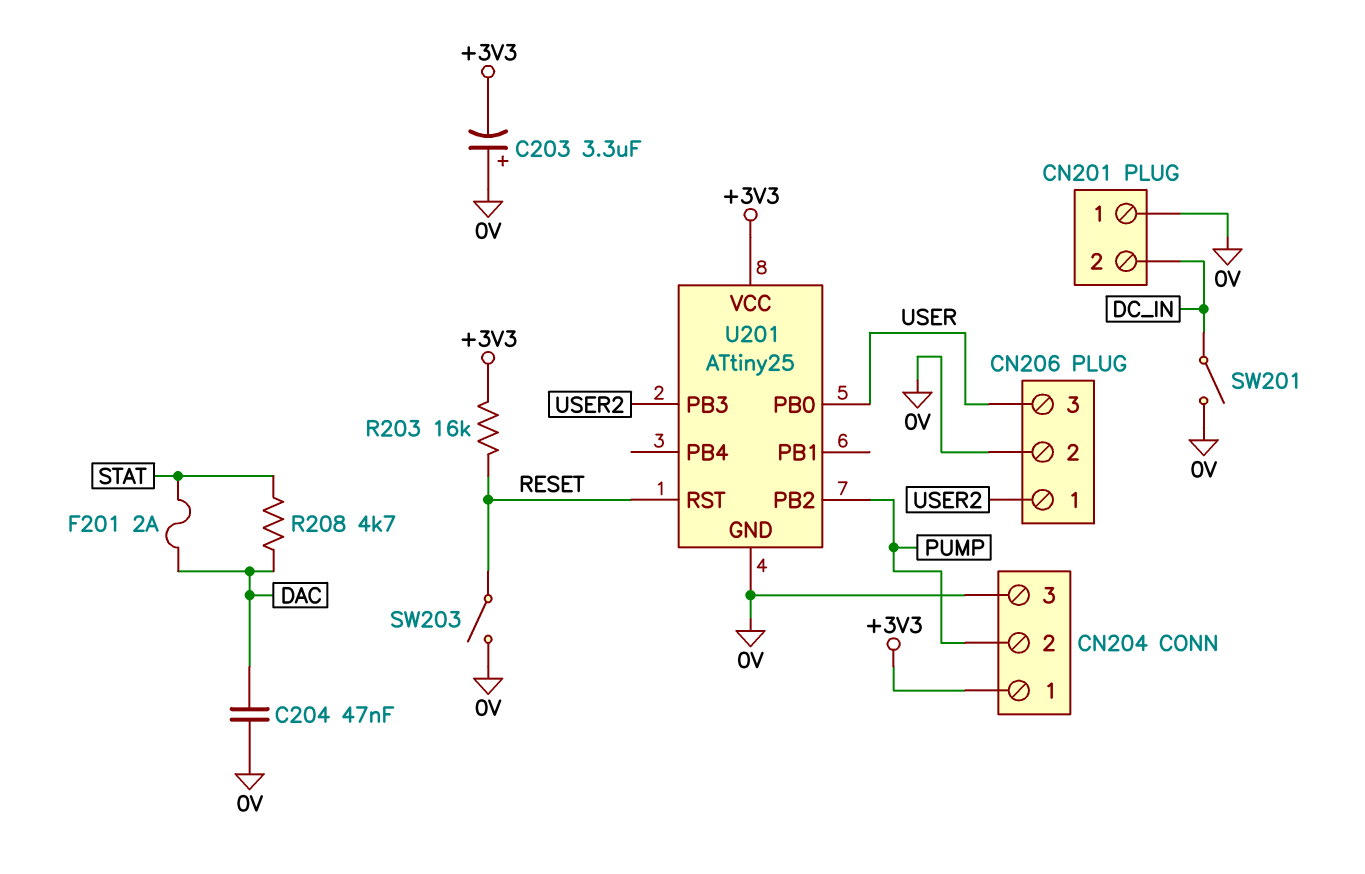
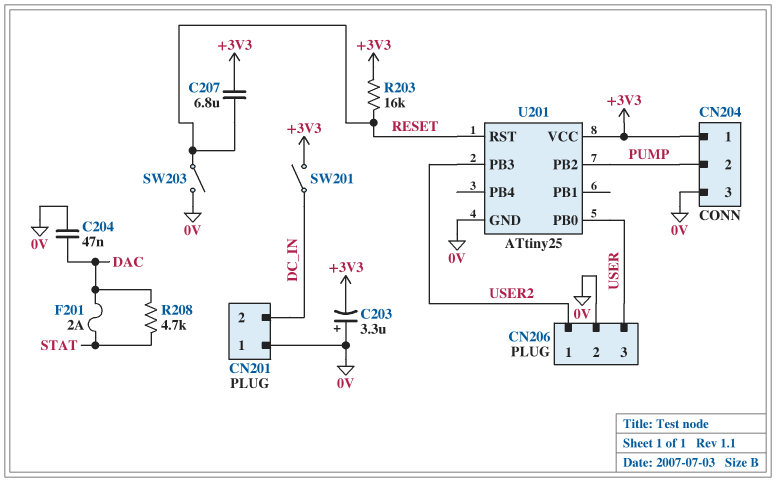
C207: none -> 6.8uF (+3V3, RESET)
SW201: switch (0V, DC_IN) -> switch (+3V3, DC_IN)

